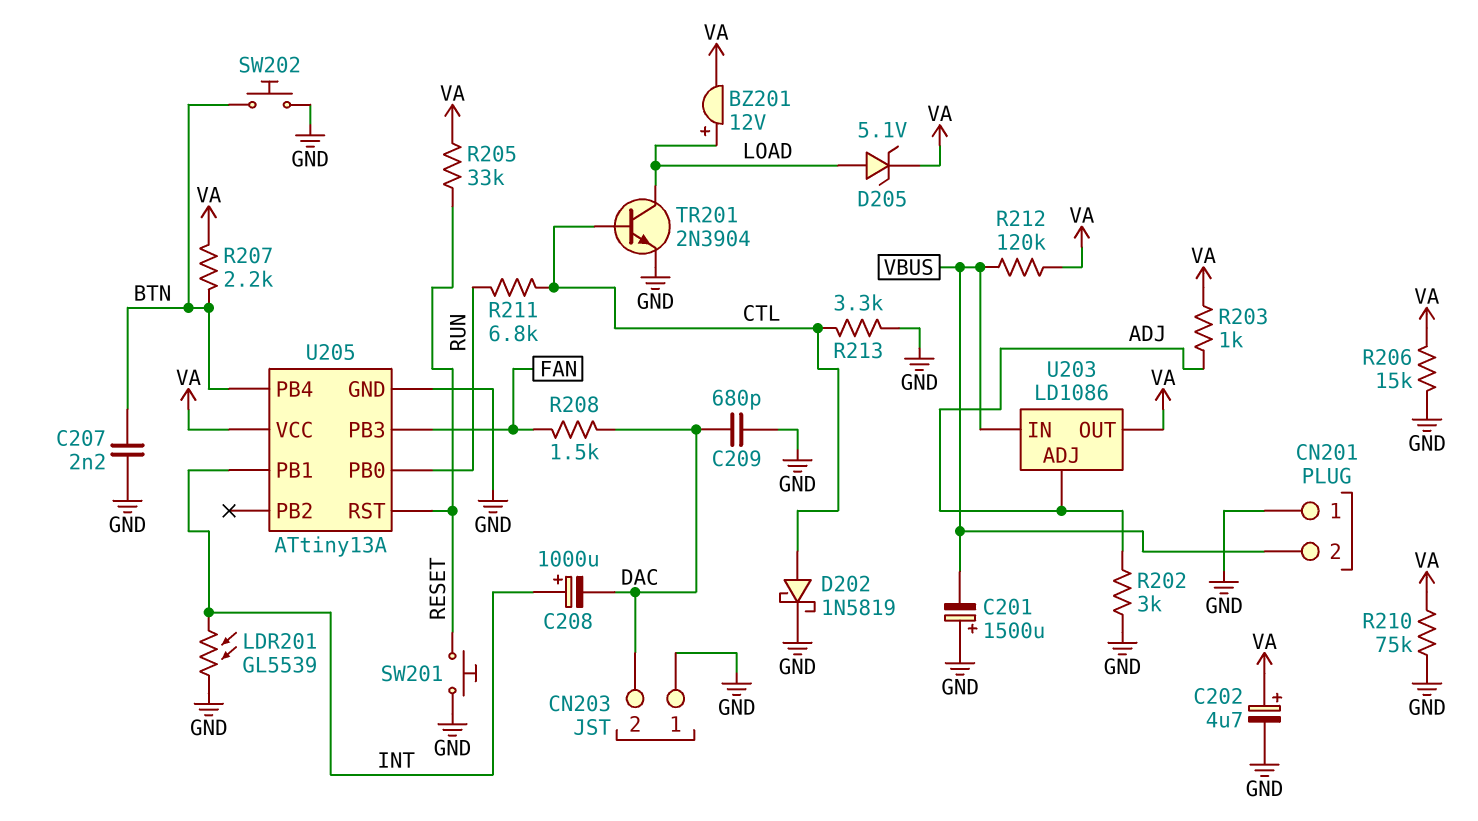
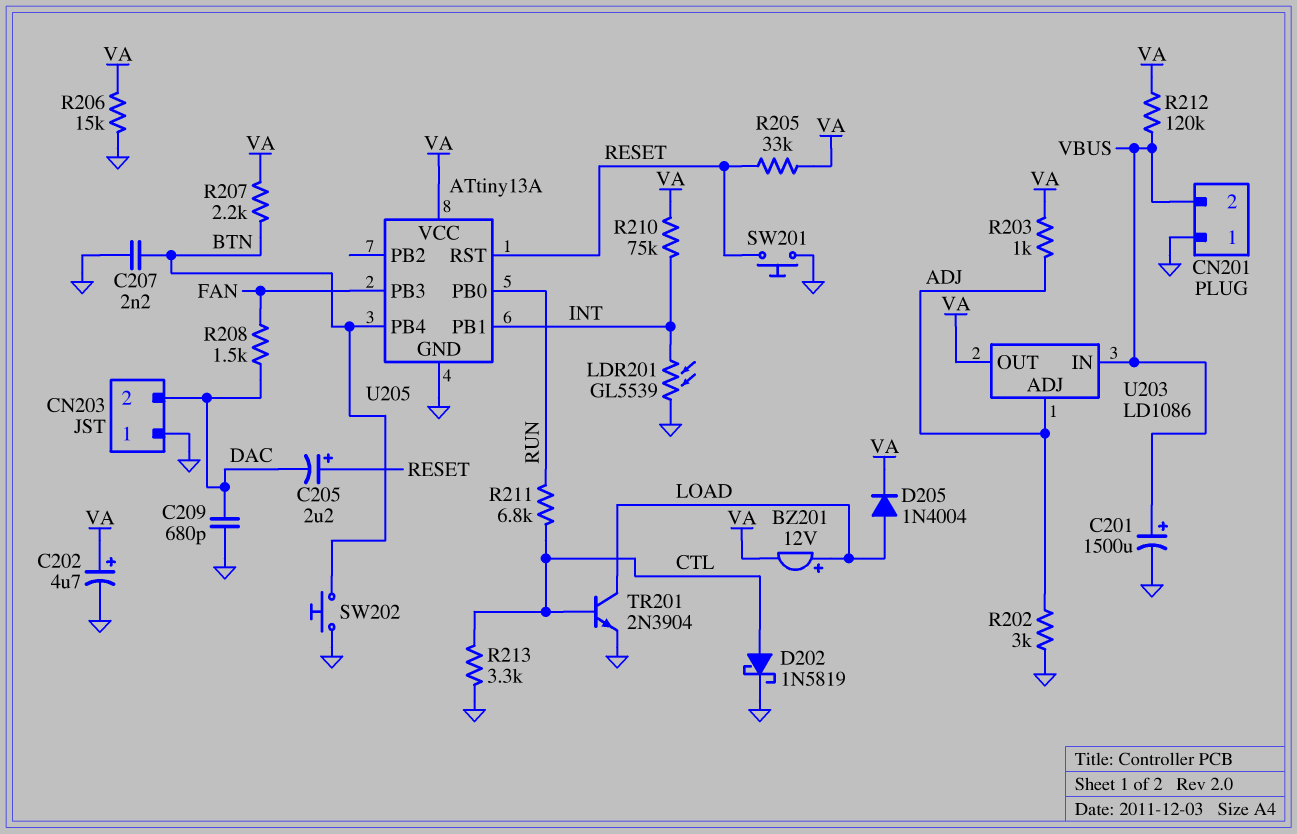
C201: 1500uF (plus GND, minus VBUS) -> 1500uF (plus VBUS, minus GND)
C205: none -> 2.2uF (plus RESET, minus DAC)
C208: 1000uF (plus INT, minus DAC) -> none
D205: zener 5.1V (A LOAD, K VA) -> diode 1N4004 (A LOAD, K VA)
R210: 75k (GND, VA) -> 75k (INT, VA)

